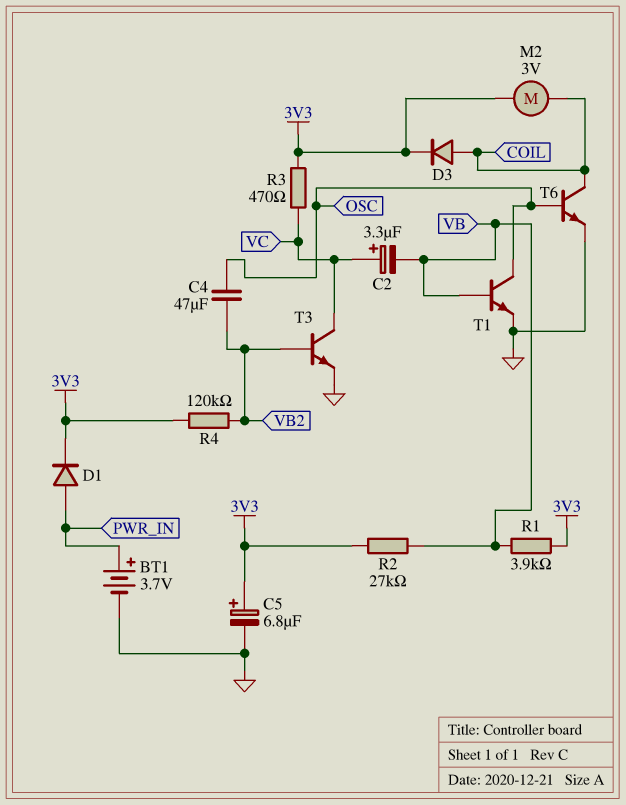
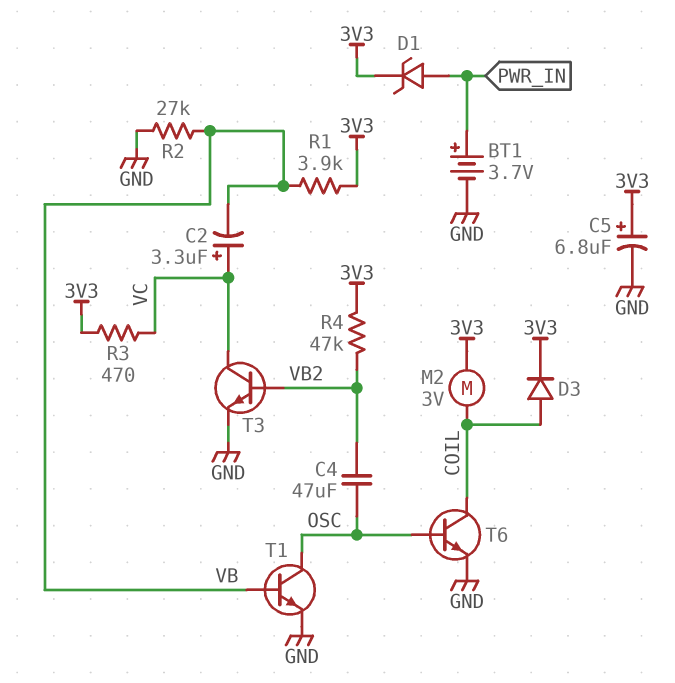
D1: diode (A PWR_IN, K 3V3) -> zener (A PWR_IN, K 3V3)
R2: 27k (3V3, VB) -> 27k (GND, VB)
R4: 120k (3V3, VB2) -> 47k (3V3, VB2)

